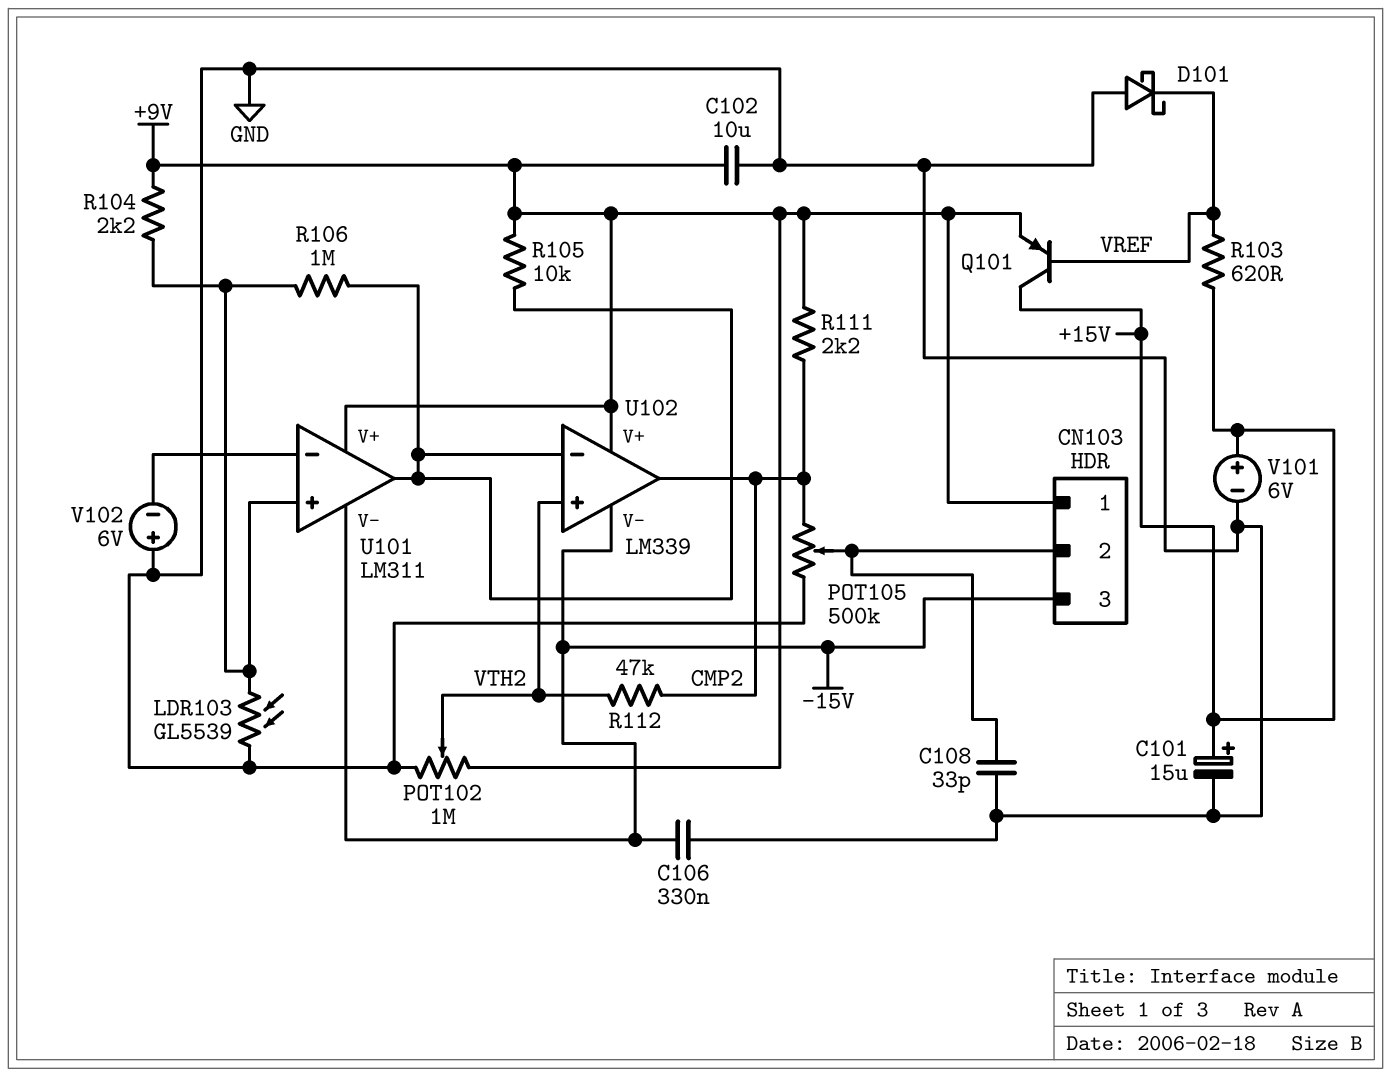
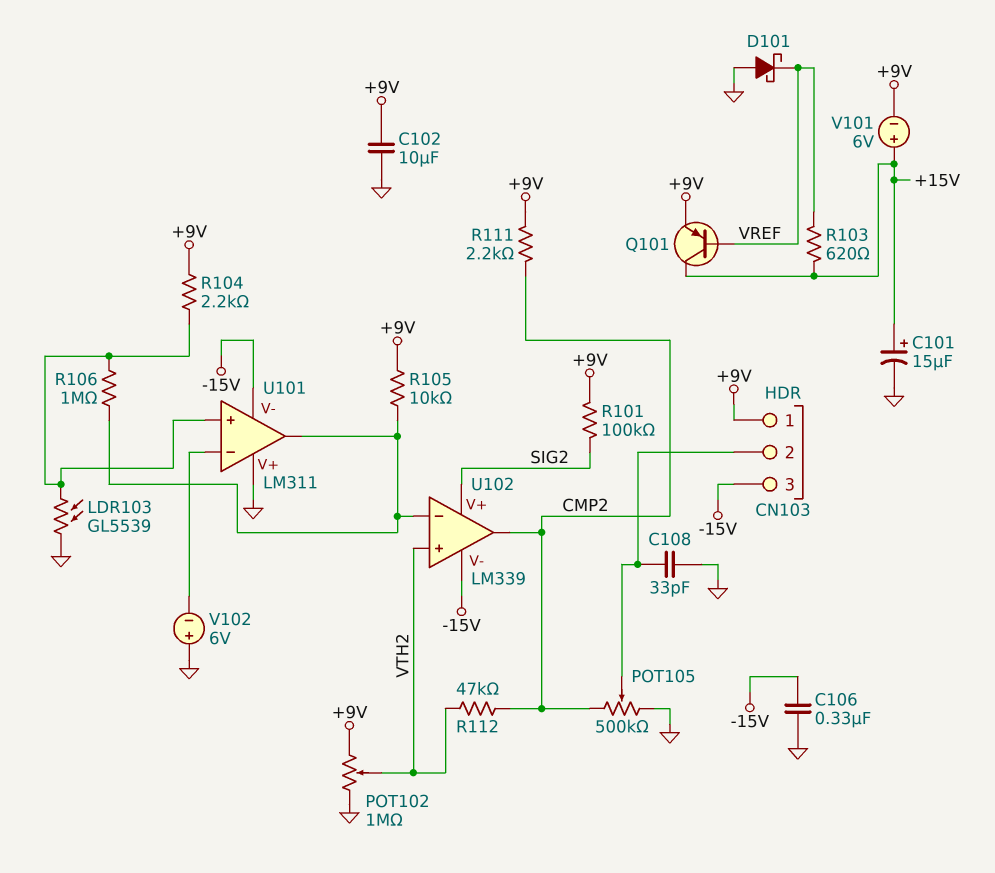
R101: none -> 100k (+9V, SIG2)
U101 pin V+: +9V -> GND
U102 pin V+: +9V -> SIG2
V101: 6V (plus +15V, minus GND) -> 6V (plus +15V, minus +9V)

